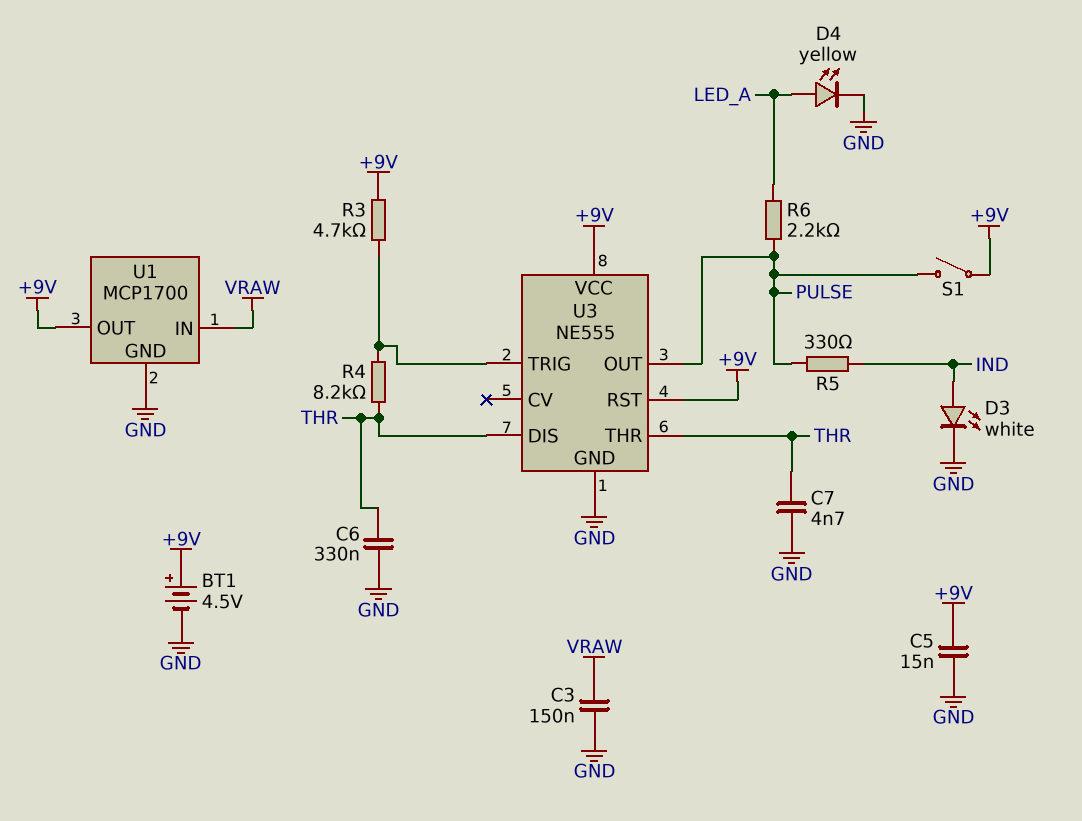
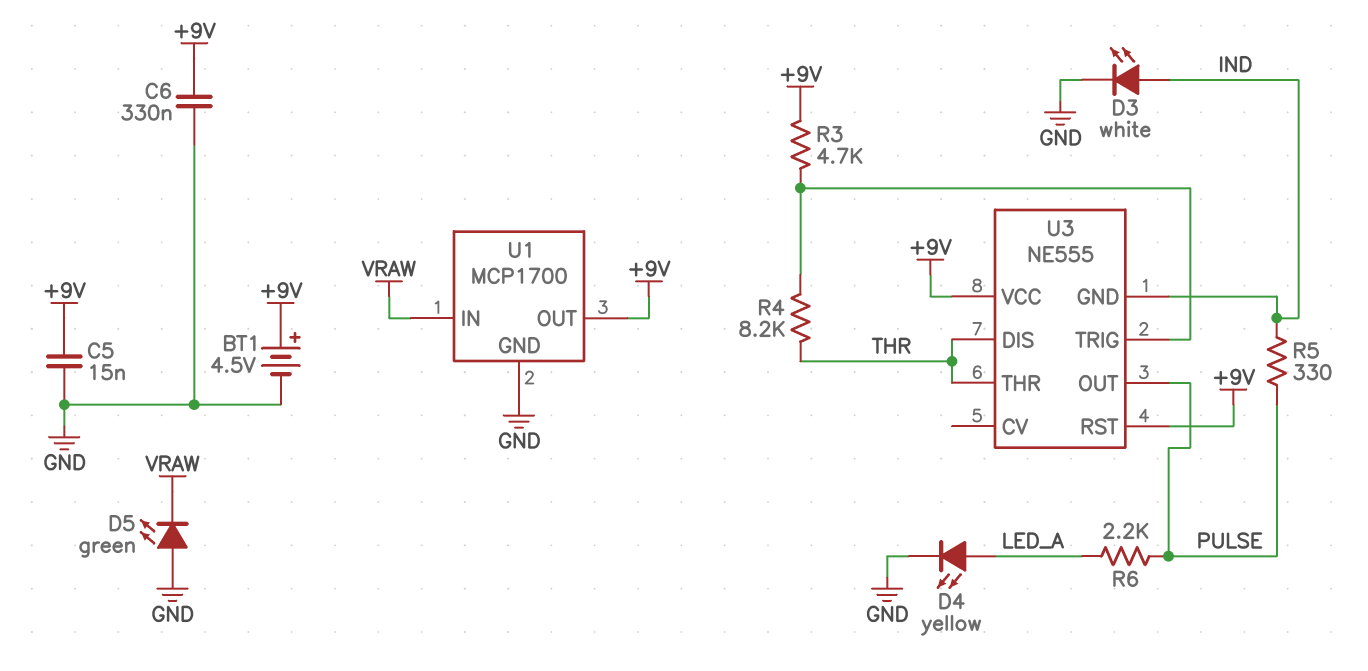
C3: 150nF (GND, VRAW) -> none
C6: 330nF (GND, THR) -> 330nF (+9V, GND)
C7: 4.7nF (GND, THR) -> none
D5: none -> LED green (A GND, K VRAW)
S1: switch (+9V, PULSE) -> none
U3 pin GND: GND -> IND

